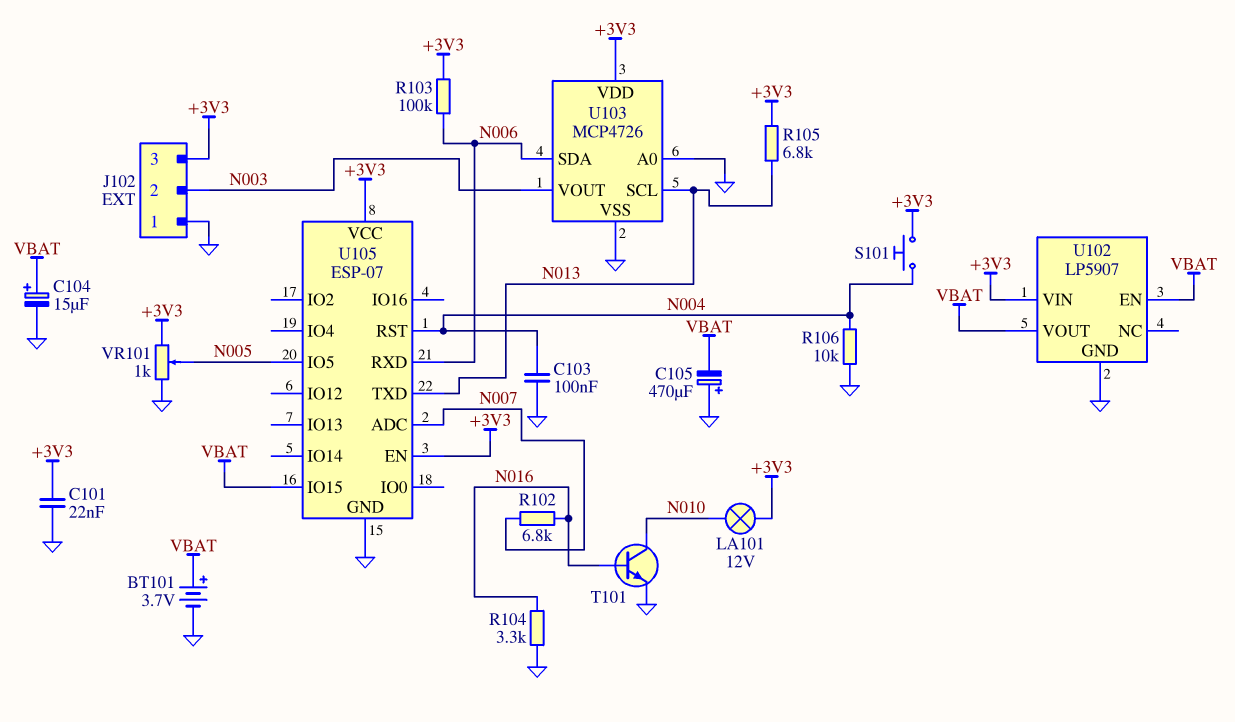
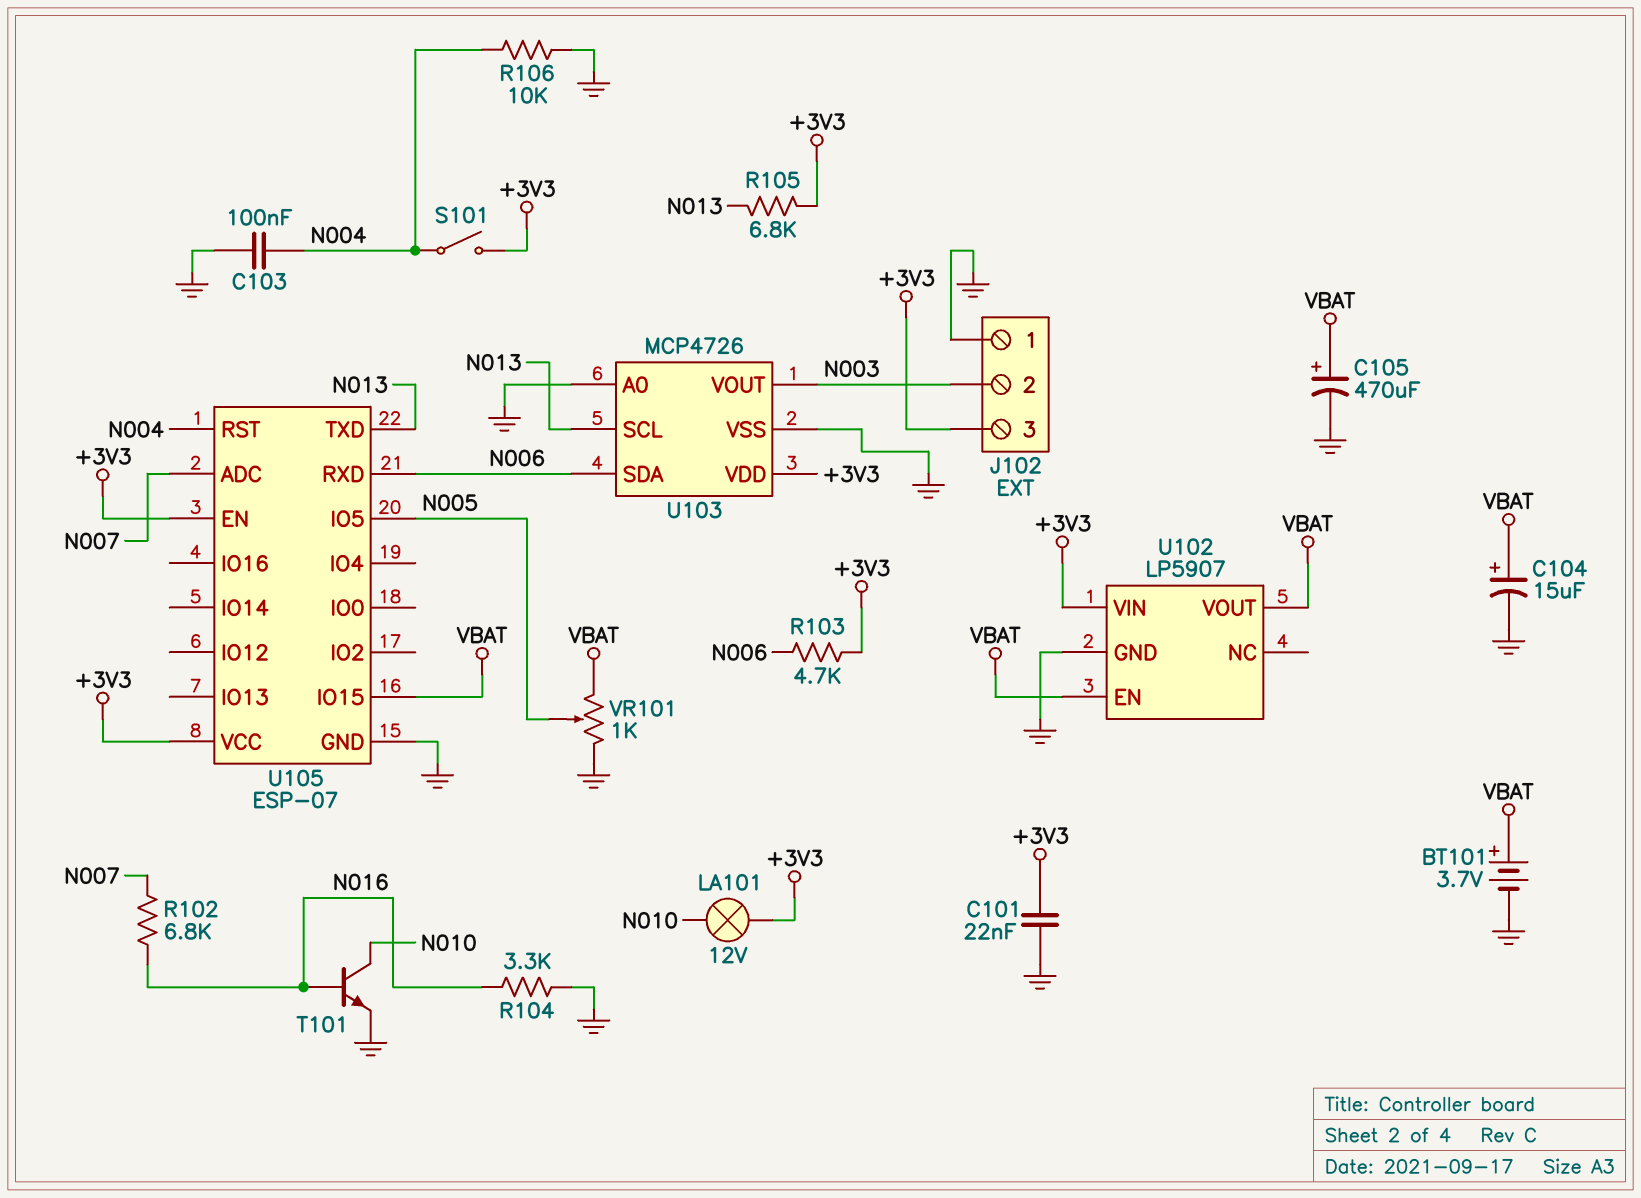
C105: 470uF (plus GND, minus VBAT) -> 470uF (plus VBAT, minus GND)
R103: 100k (+3V3, N006) -> 4.7k (+3V3, N006)
S101: button (+3V3, N004) -> switch (+3V3, N004)
VR101: 1k (+3V3, GND, wiper N005) -> 1k (GND, VBAT, wiper N005)

